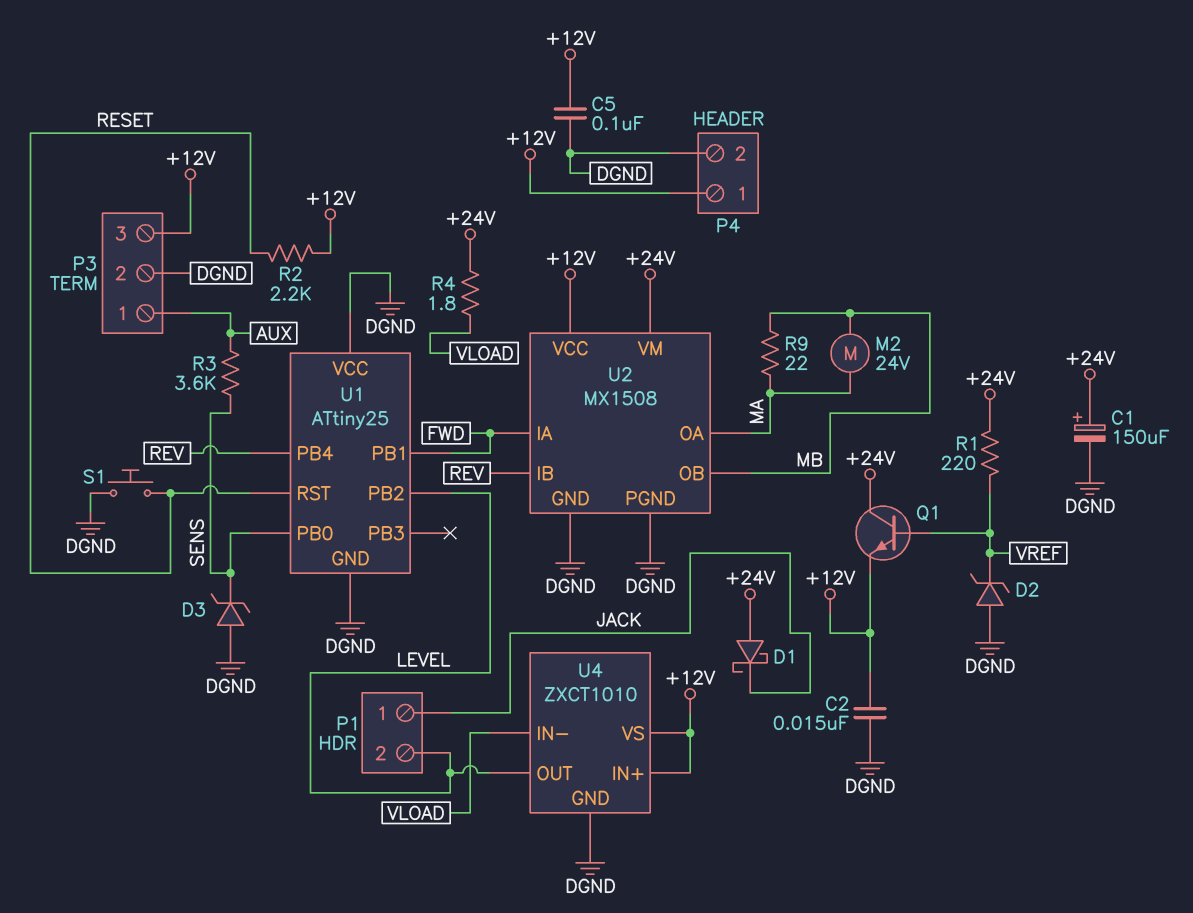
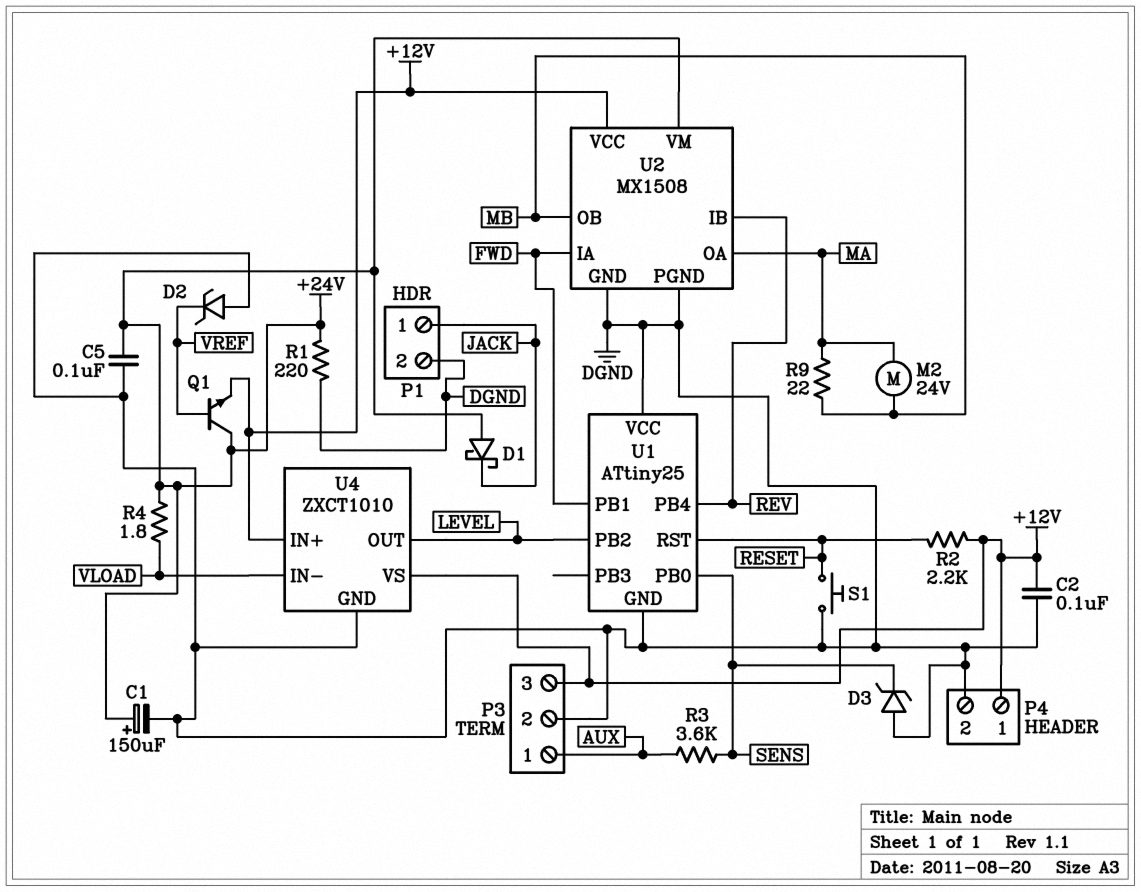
C2: 15nF (+12V, DGND) -> 100nF (+12V, DGND)
C5: 100nF (+12V, DGND) -> 100nF (+24V, DGND)
P1 pin 2: LEVEL -> DGND
R1: 220 (+24V, VREF) -> 220 (+24V, DGND)

